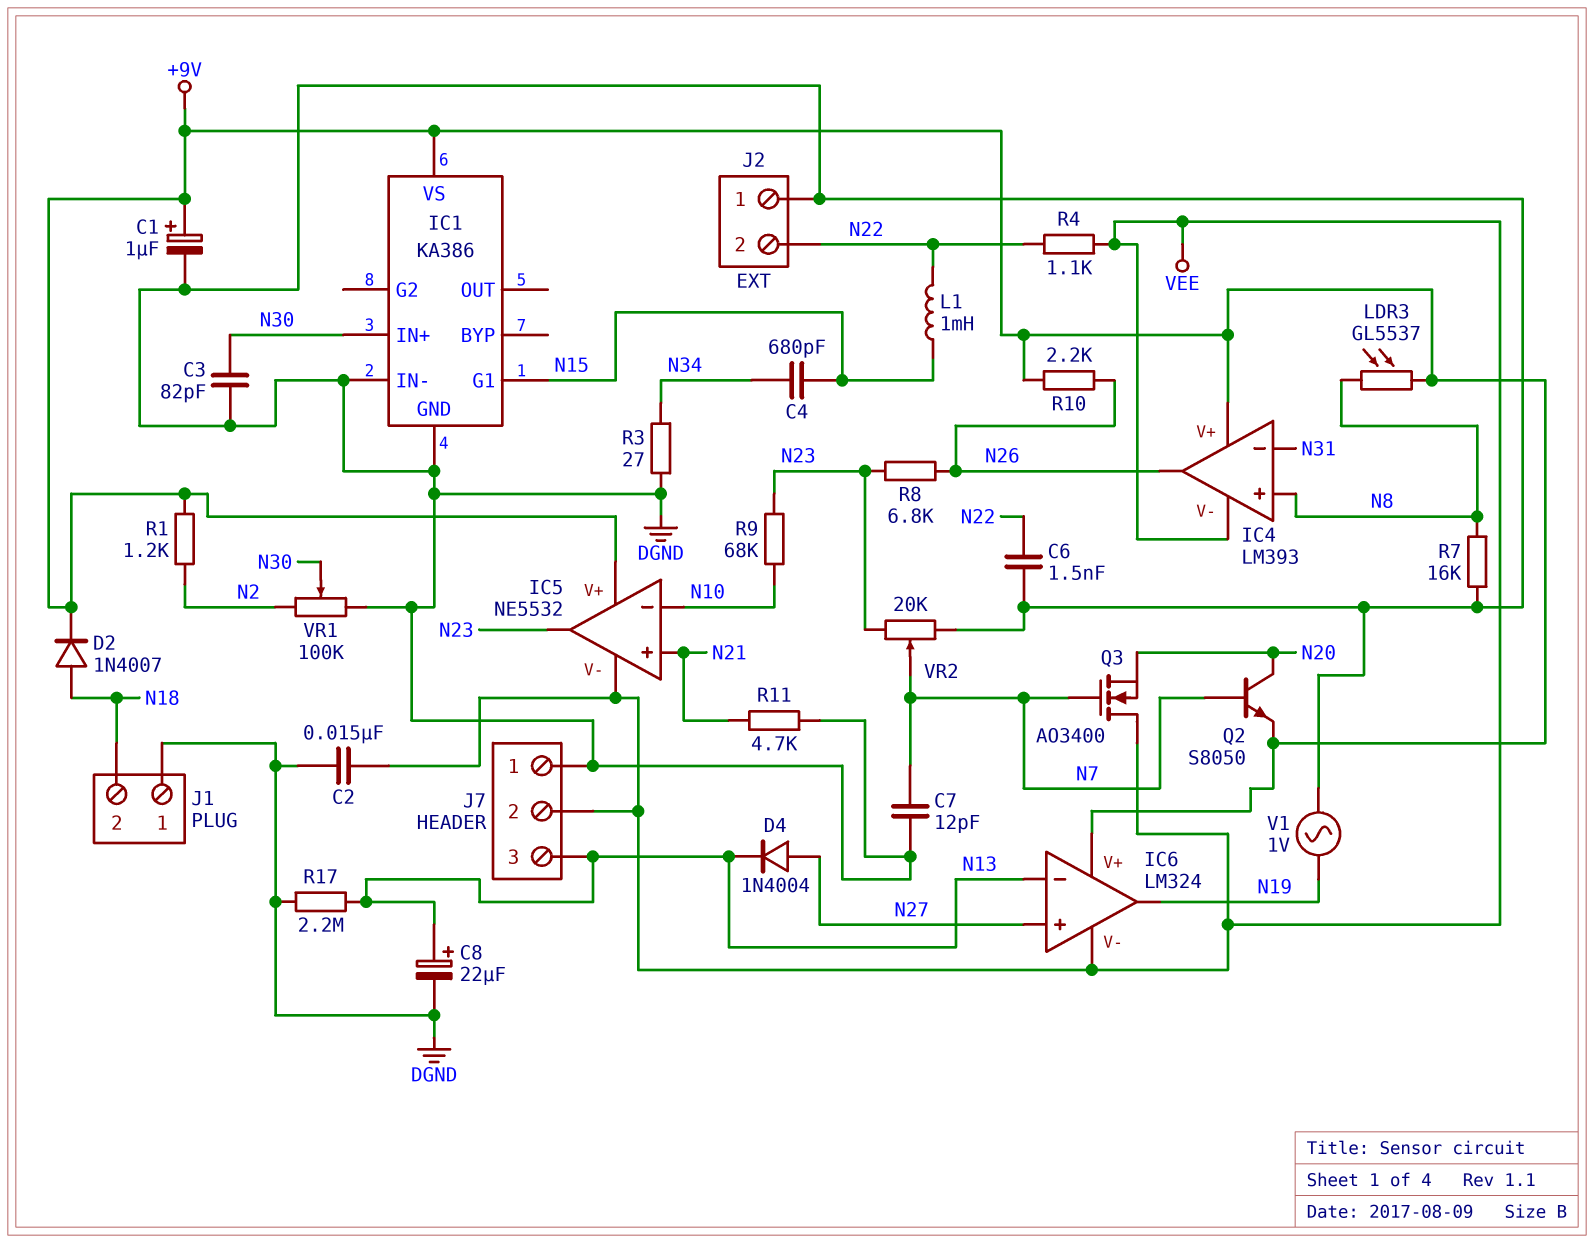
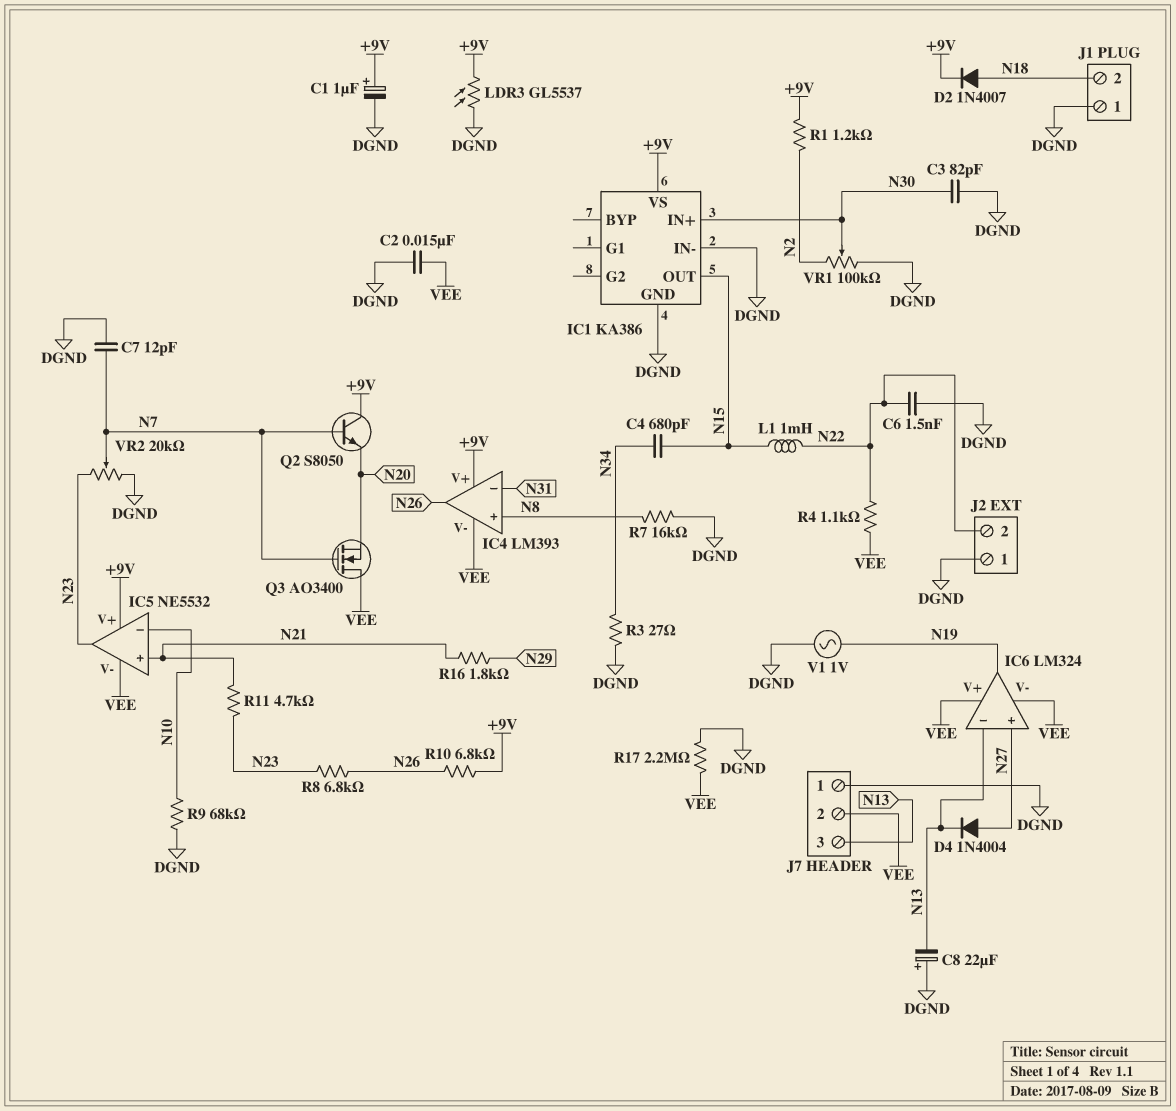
C8: 22uF (plus N13, minus DGND) -> 22uF (plus DGND, minus N13)
IC1 pin G1: N15 -> none
IC1 pin OUT: none -> N15
IC6 pin V+: +9V -> VEE
LDR3: GL5537 (+9V, N8) -> GL5537 (+9V, DGND)
Q2: NPN S8050 (B N7, C N20, E +9V) -> NPN S8050 (B N7, C +9V, E N20)
R9: 68k (N10, N23) -> 68k (DGND, N10)
R10: 2.2k (+9V, N26) -> 6.8k (+9V, N26)
R11: 4.7k (DGND, N21) -> 4.7k (N21, N23)
R16: none -> 1.8k (N21, N29)
R17: 2.2M (DGND, N13) -> 2.2M (DGND, VEE)

